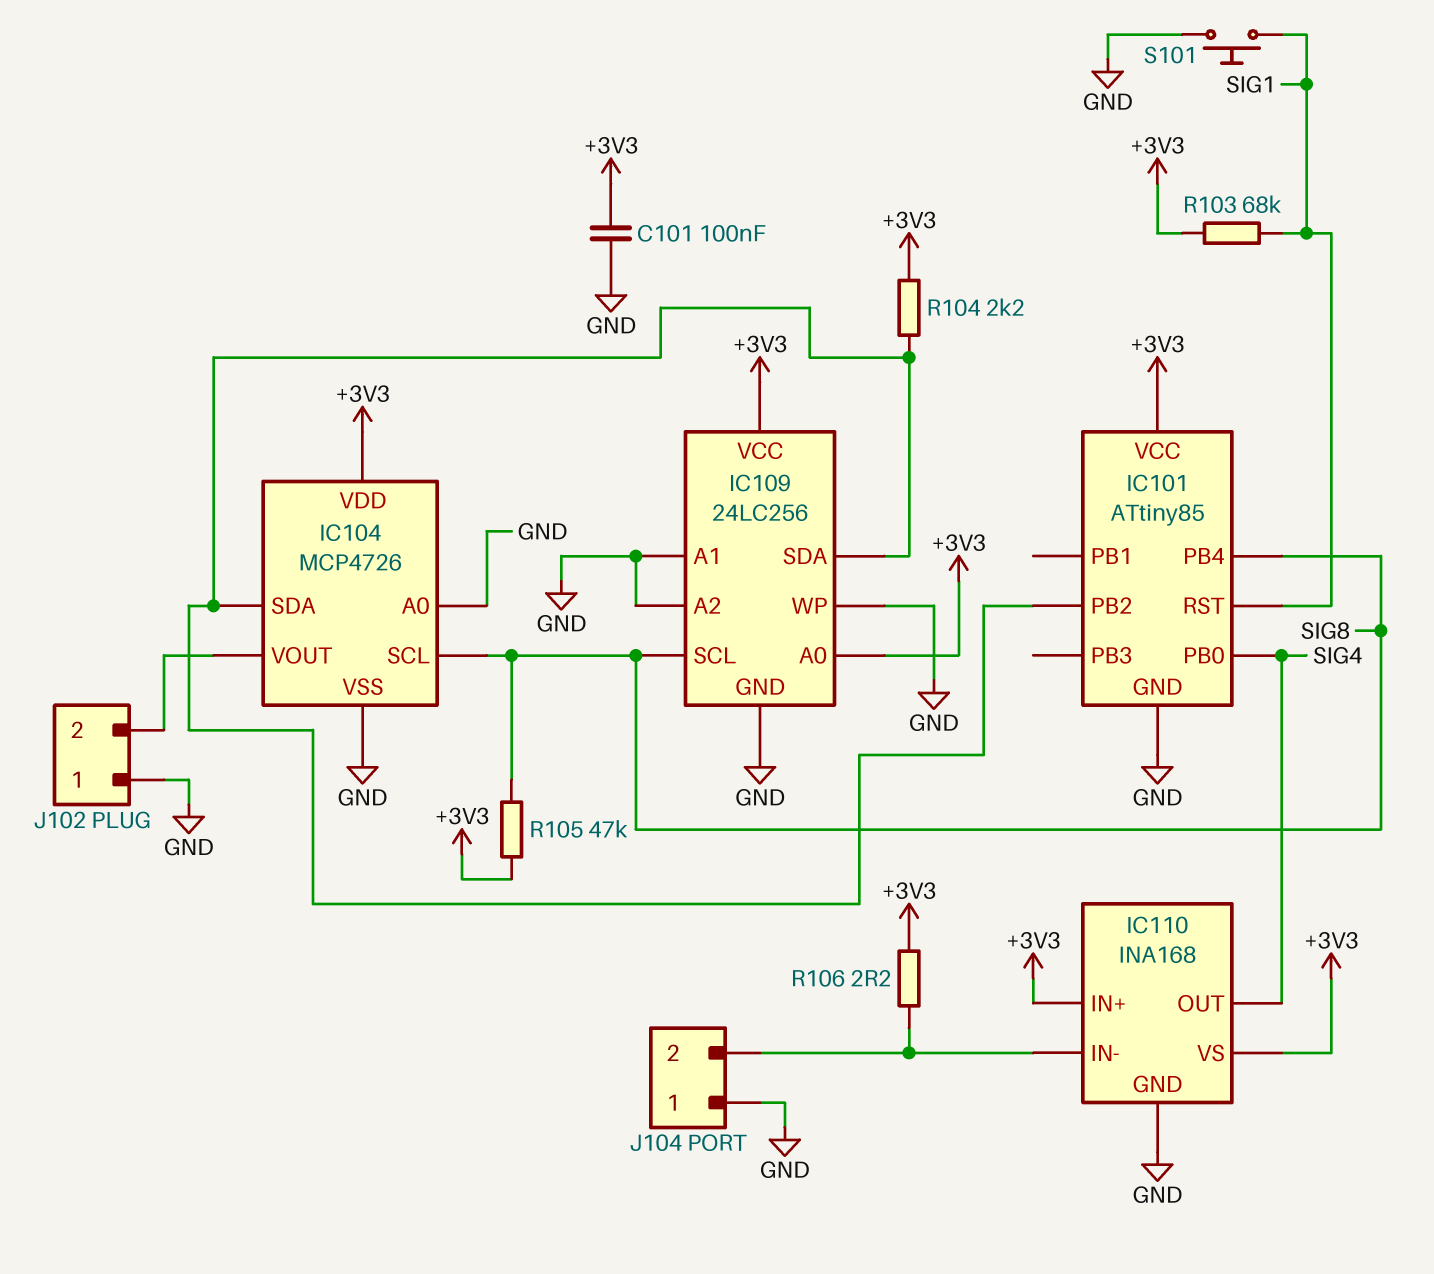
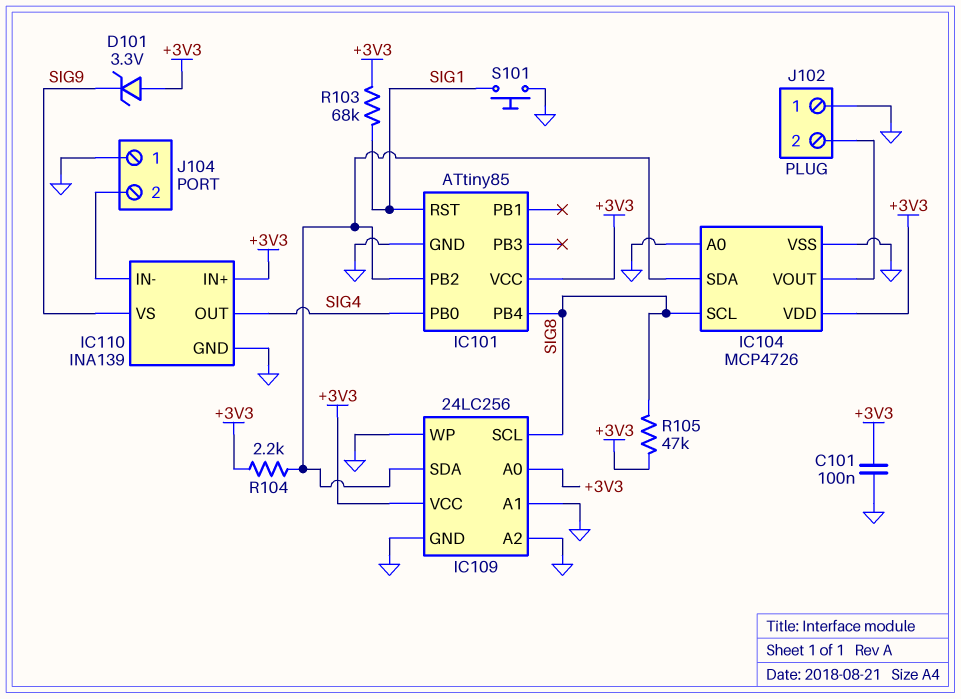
D101: none -> zener 3.3V (A +3V3, K SIG9)
IC110: INA168 -> INA139
IC110 pin VS: +3V3 -> SIG9
R106: 2.2 (+3V3, IC110/IN-) -> none

